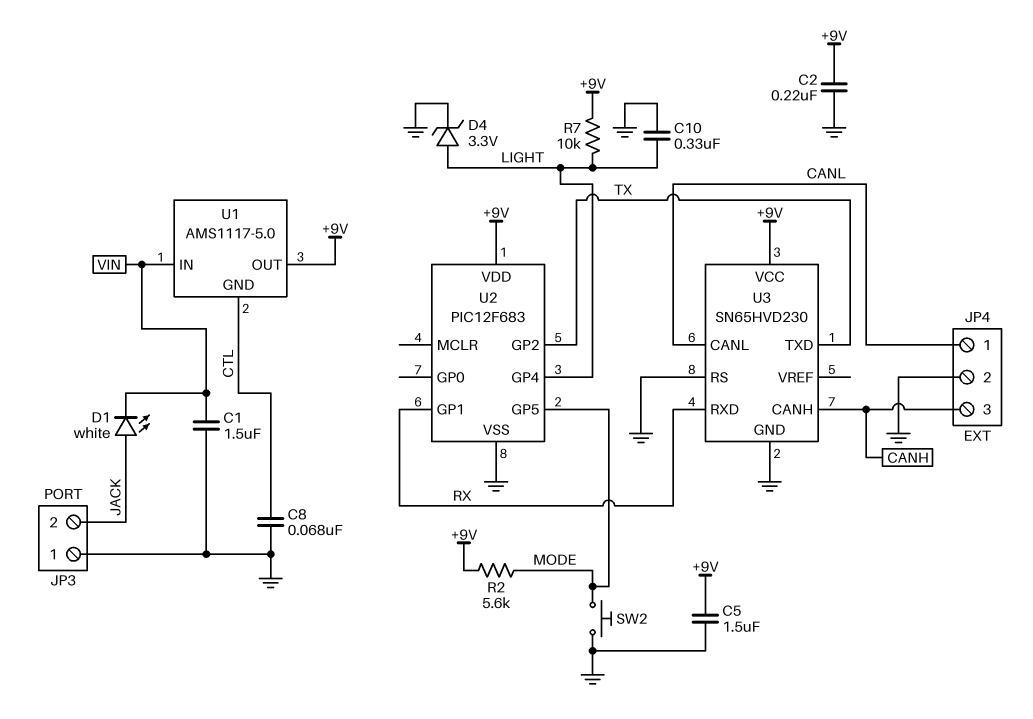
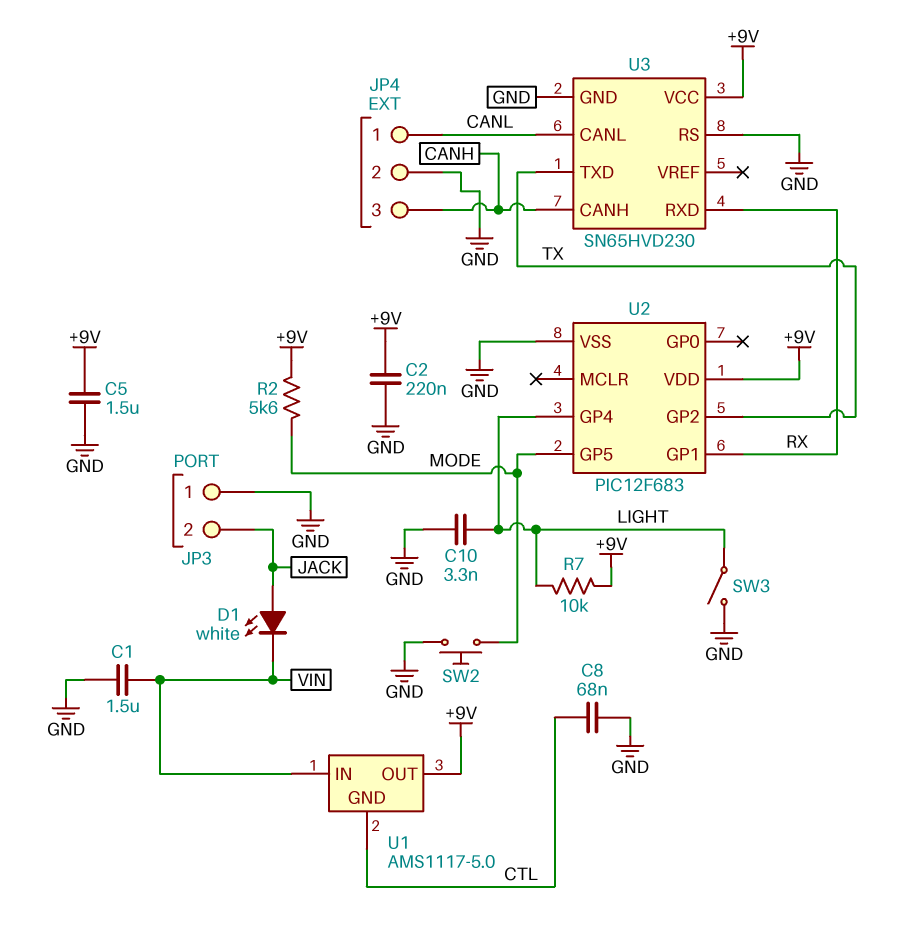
C10: 330nF (GND, LIGHT) -> 3.3nF (GND, LIGHT)
D4: zener 3.3V (A LIGHT, K GND) -> none
SW3: none -> switch (GND, LIGHT)

